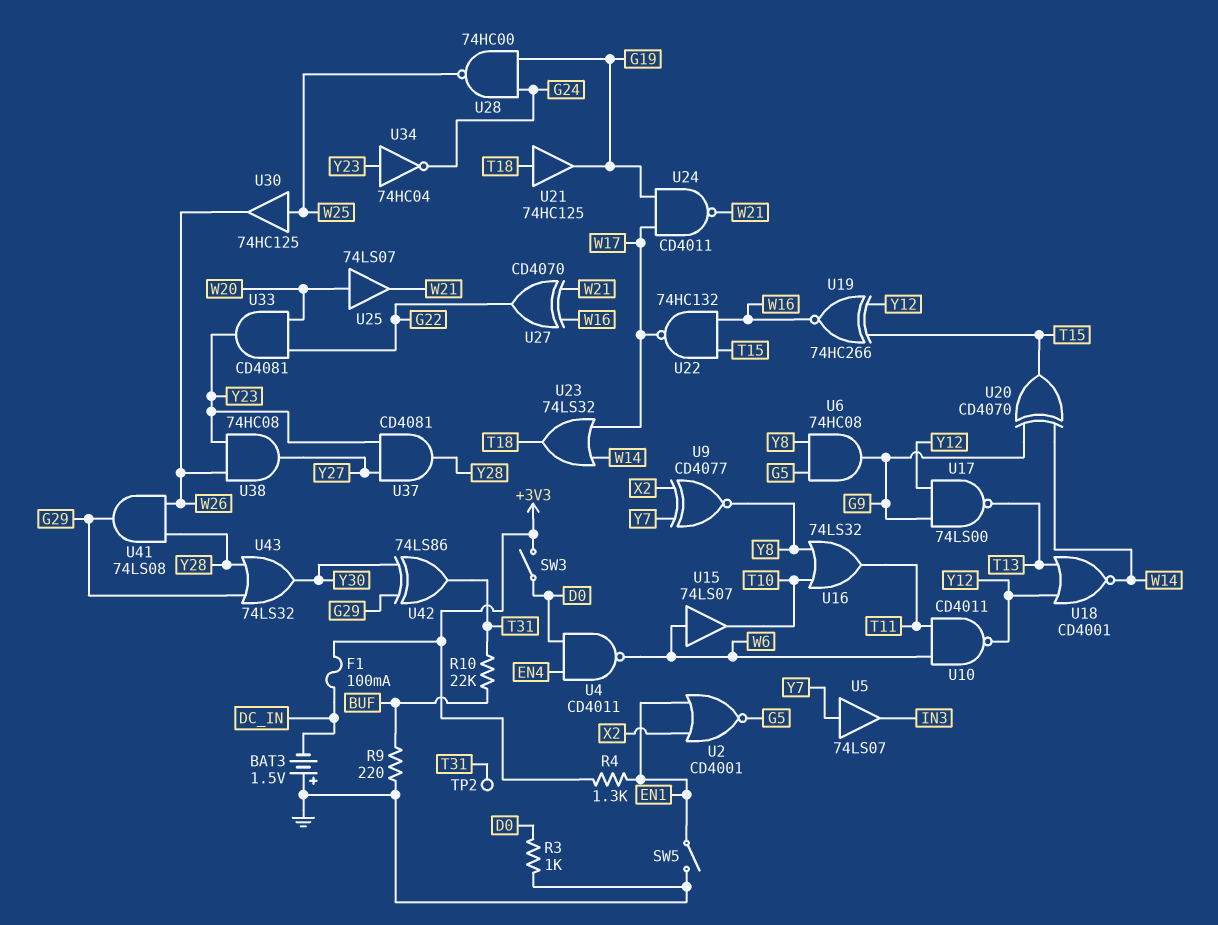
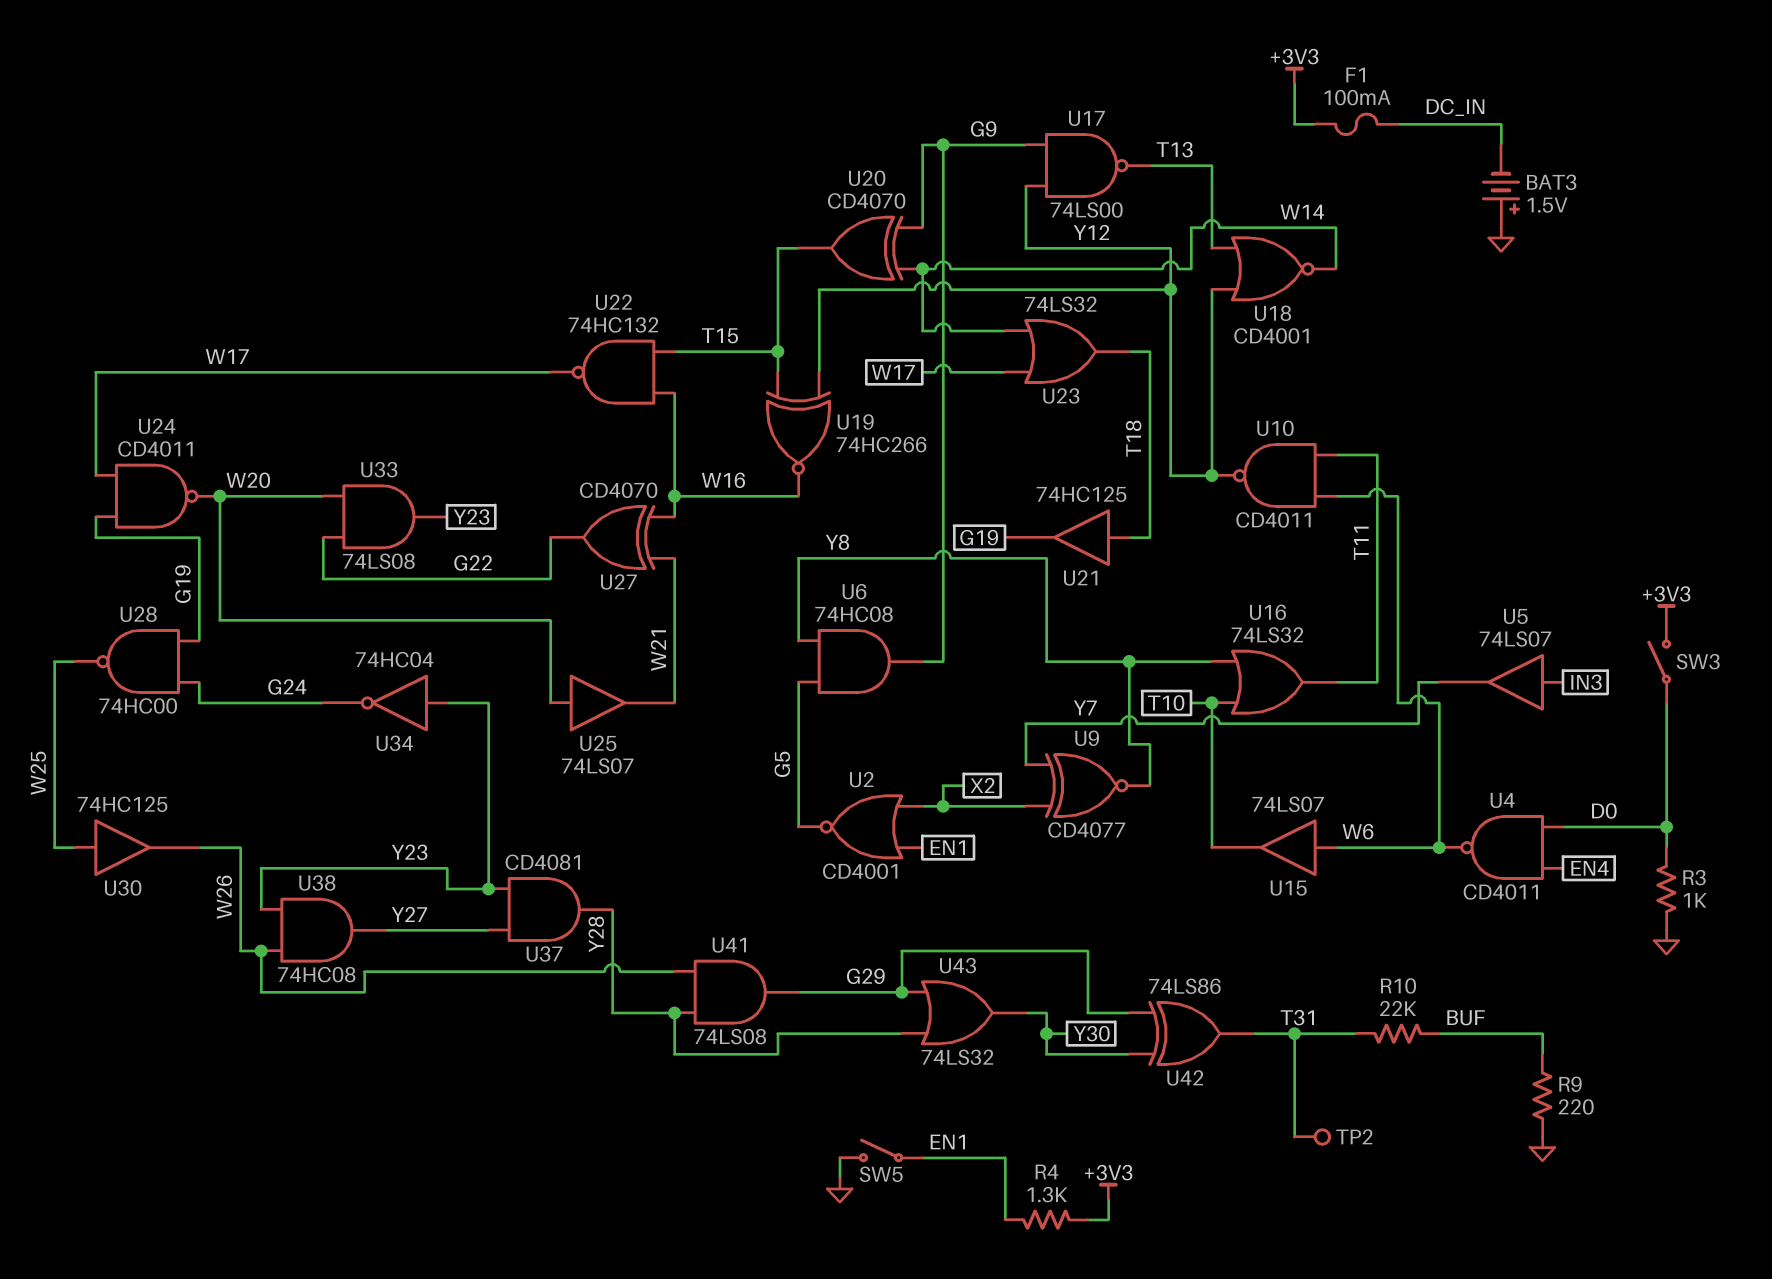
U5: buffer 74LS07 (in Y7, out IN3) -> buffer 74LS07 (in IN3, out Y7)
U24: NAND CD4011 (in G19, in W17, out W21) -> NAND CD4011 (in G19, in W17, out W20)
U33: AND CD4081 (in G22, in W20, out Y23) -> AND 74LS08 (in G22, in W20, out Y23)

